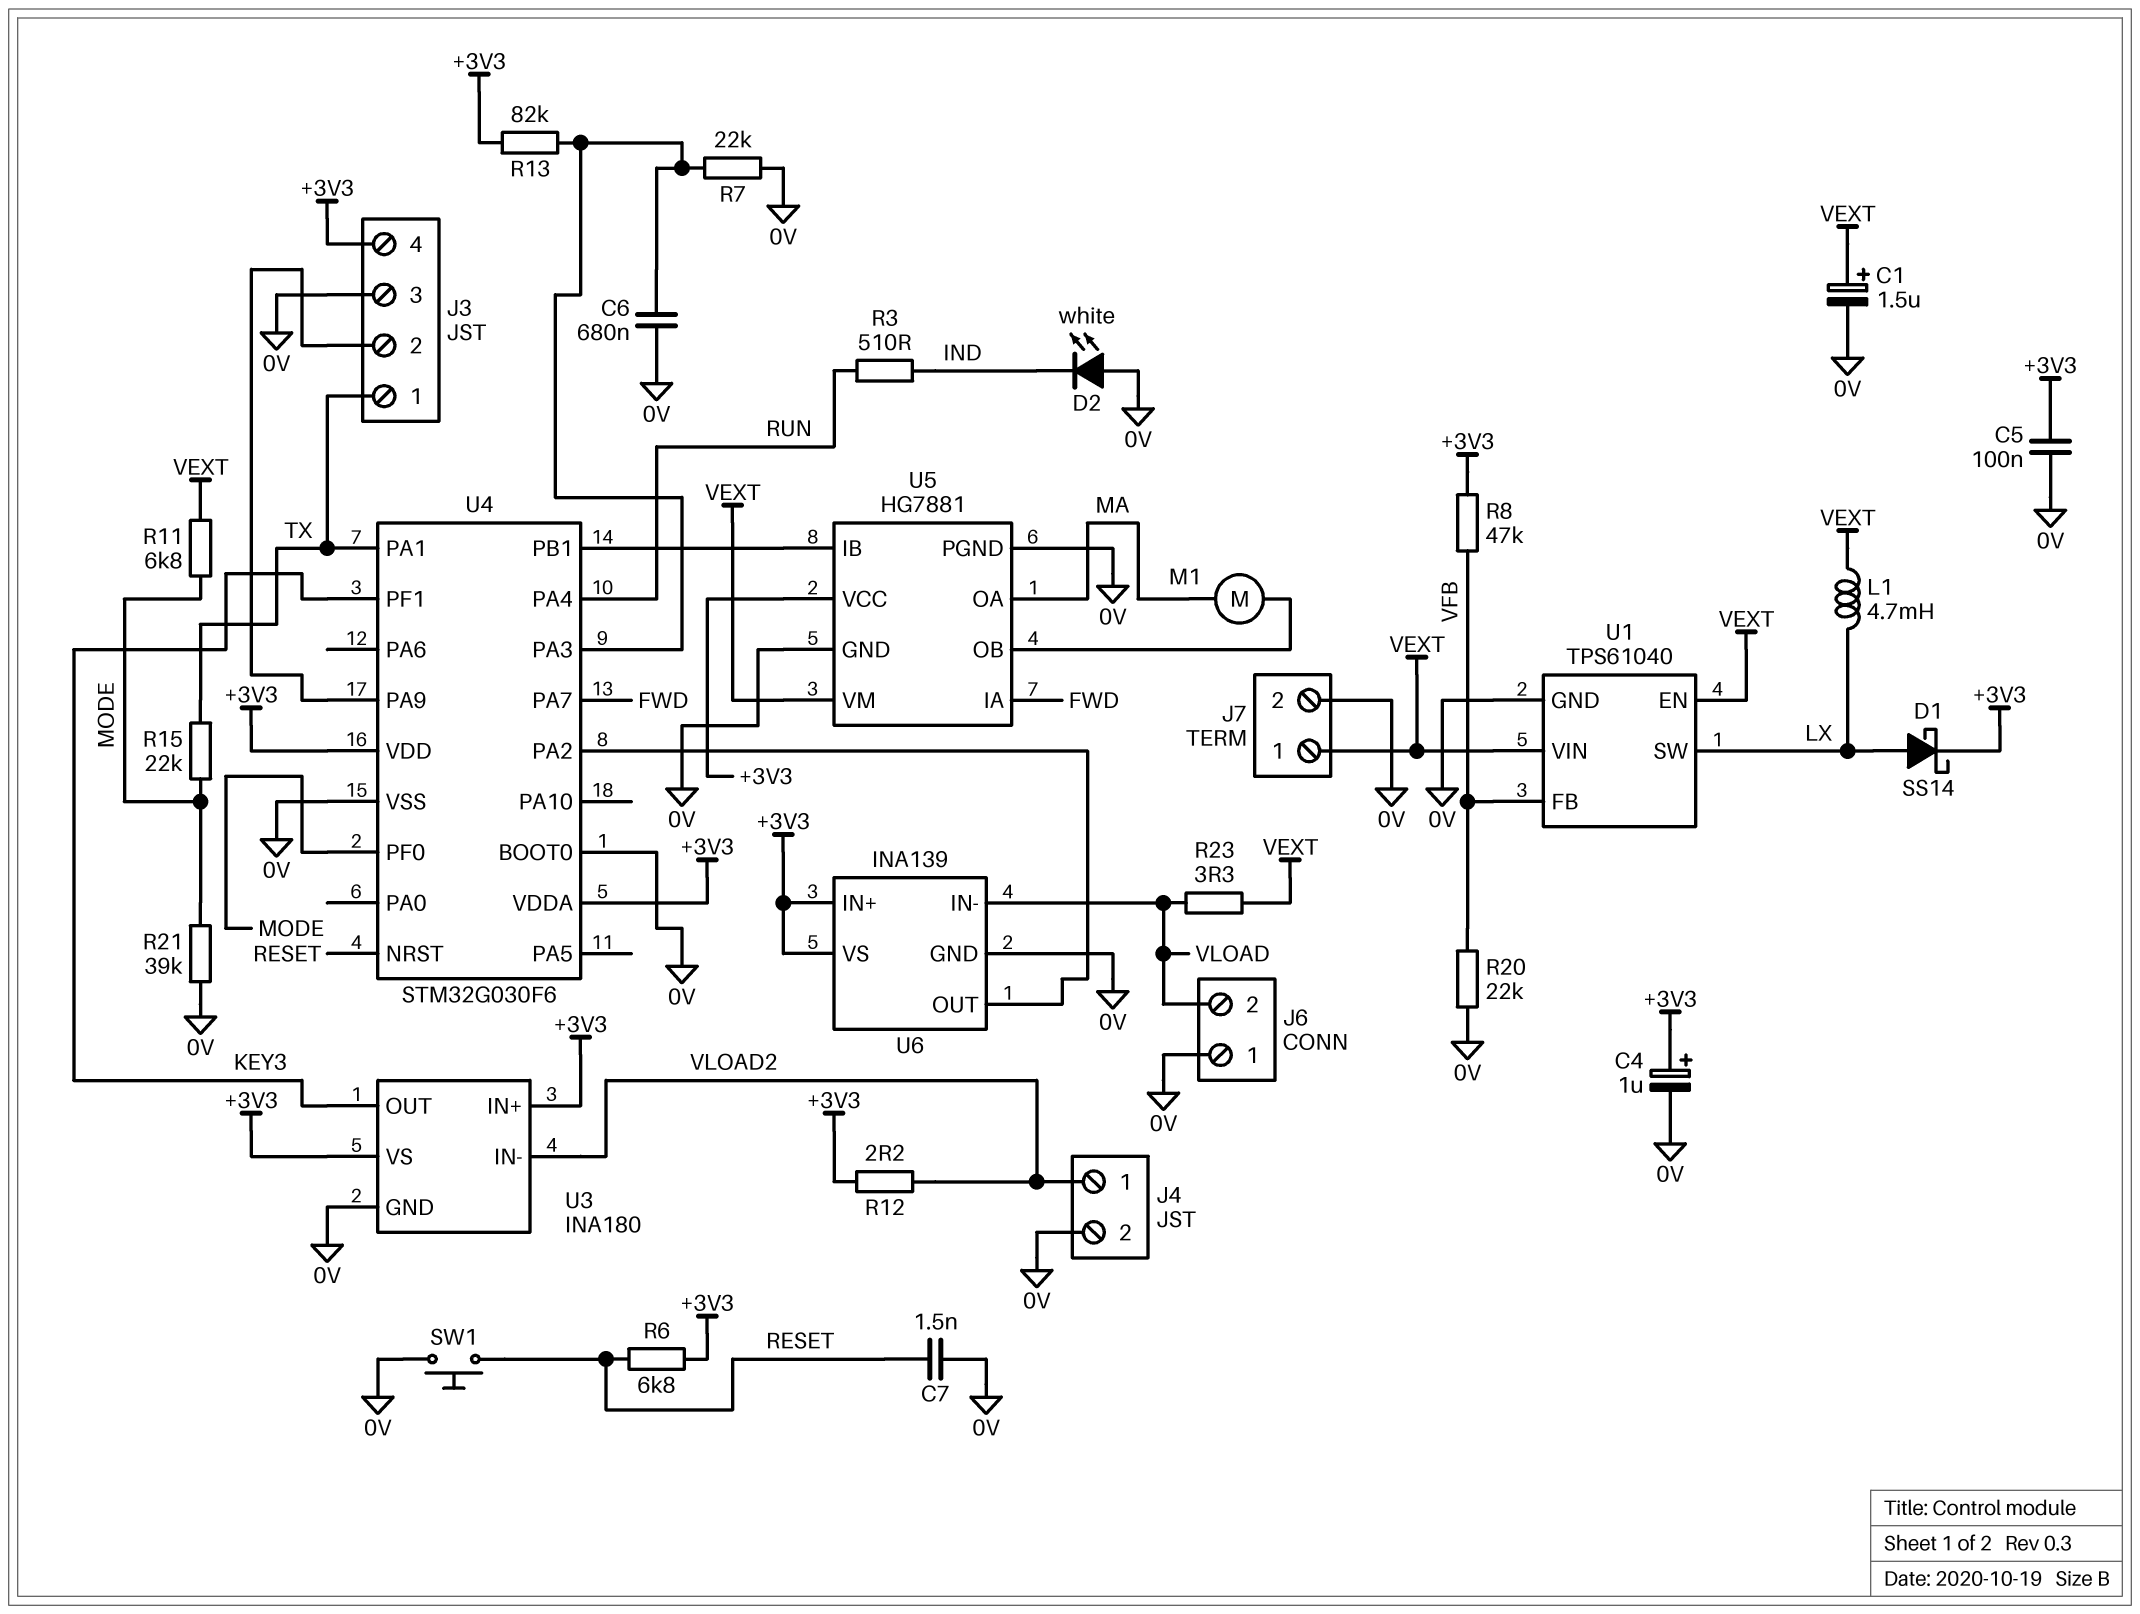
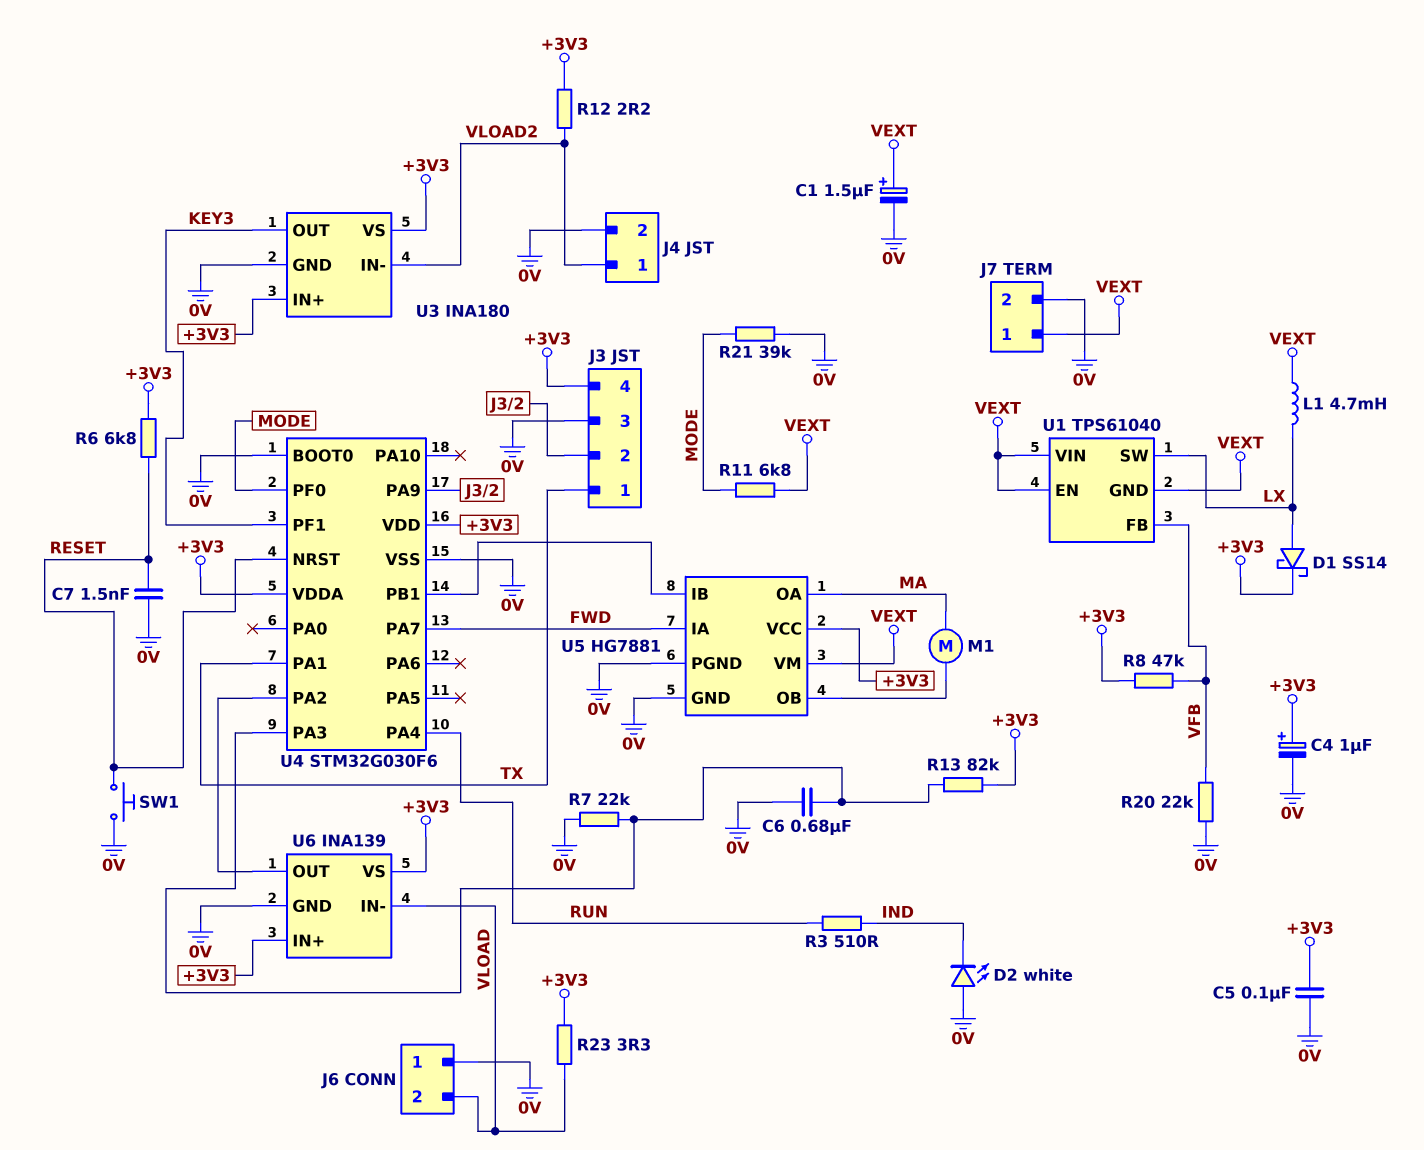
R15: 22k (MODE, TX) -> none
R23: 3.3 (VEXT, VLOAD) -> 3.3 (+3V3, VLOAD)
U1 pin GND: 0V -> VEXT

